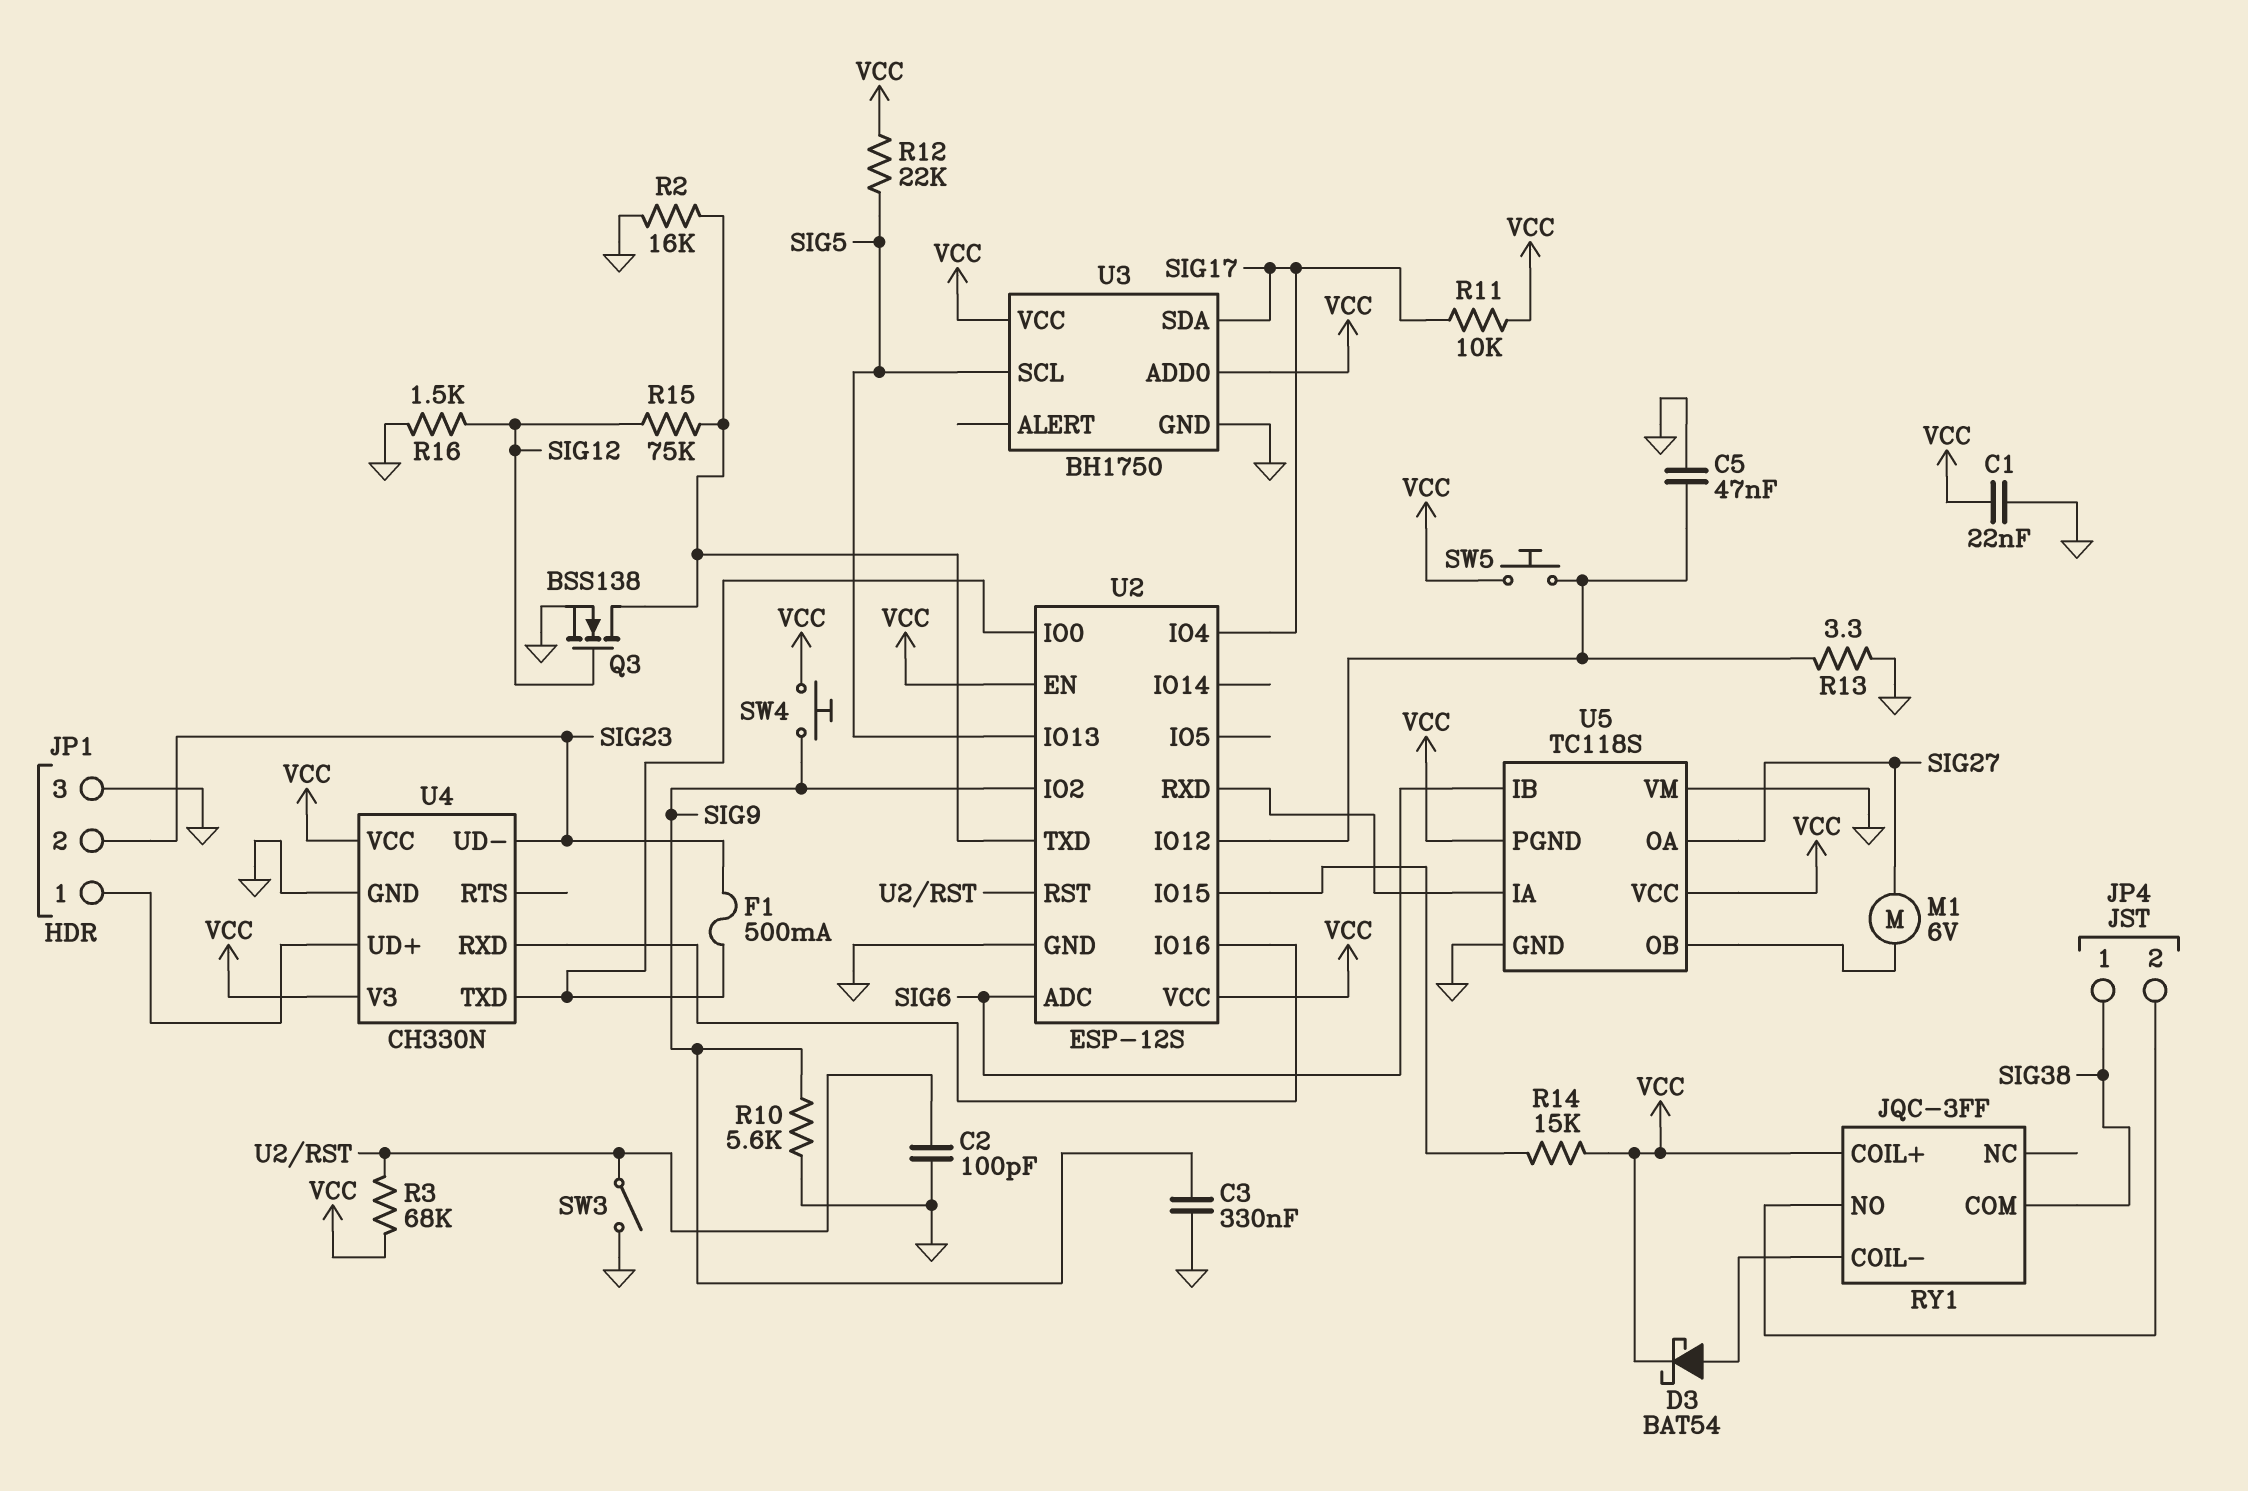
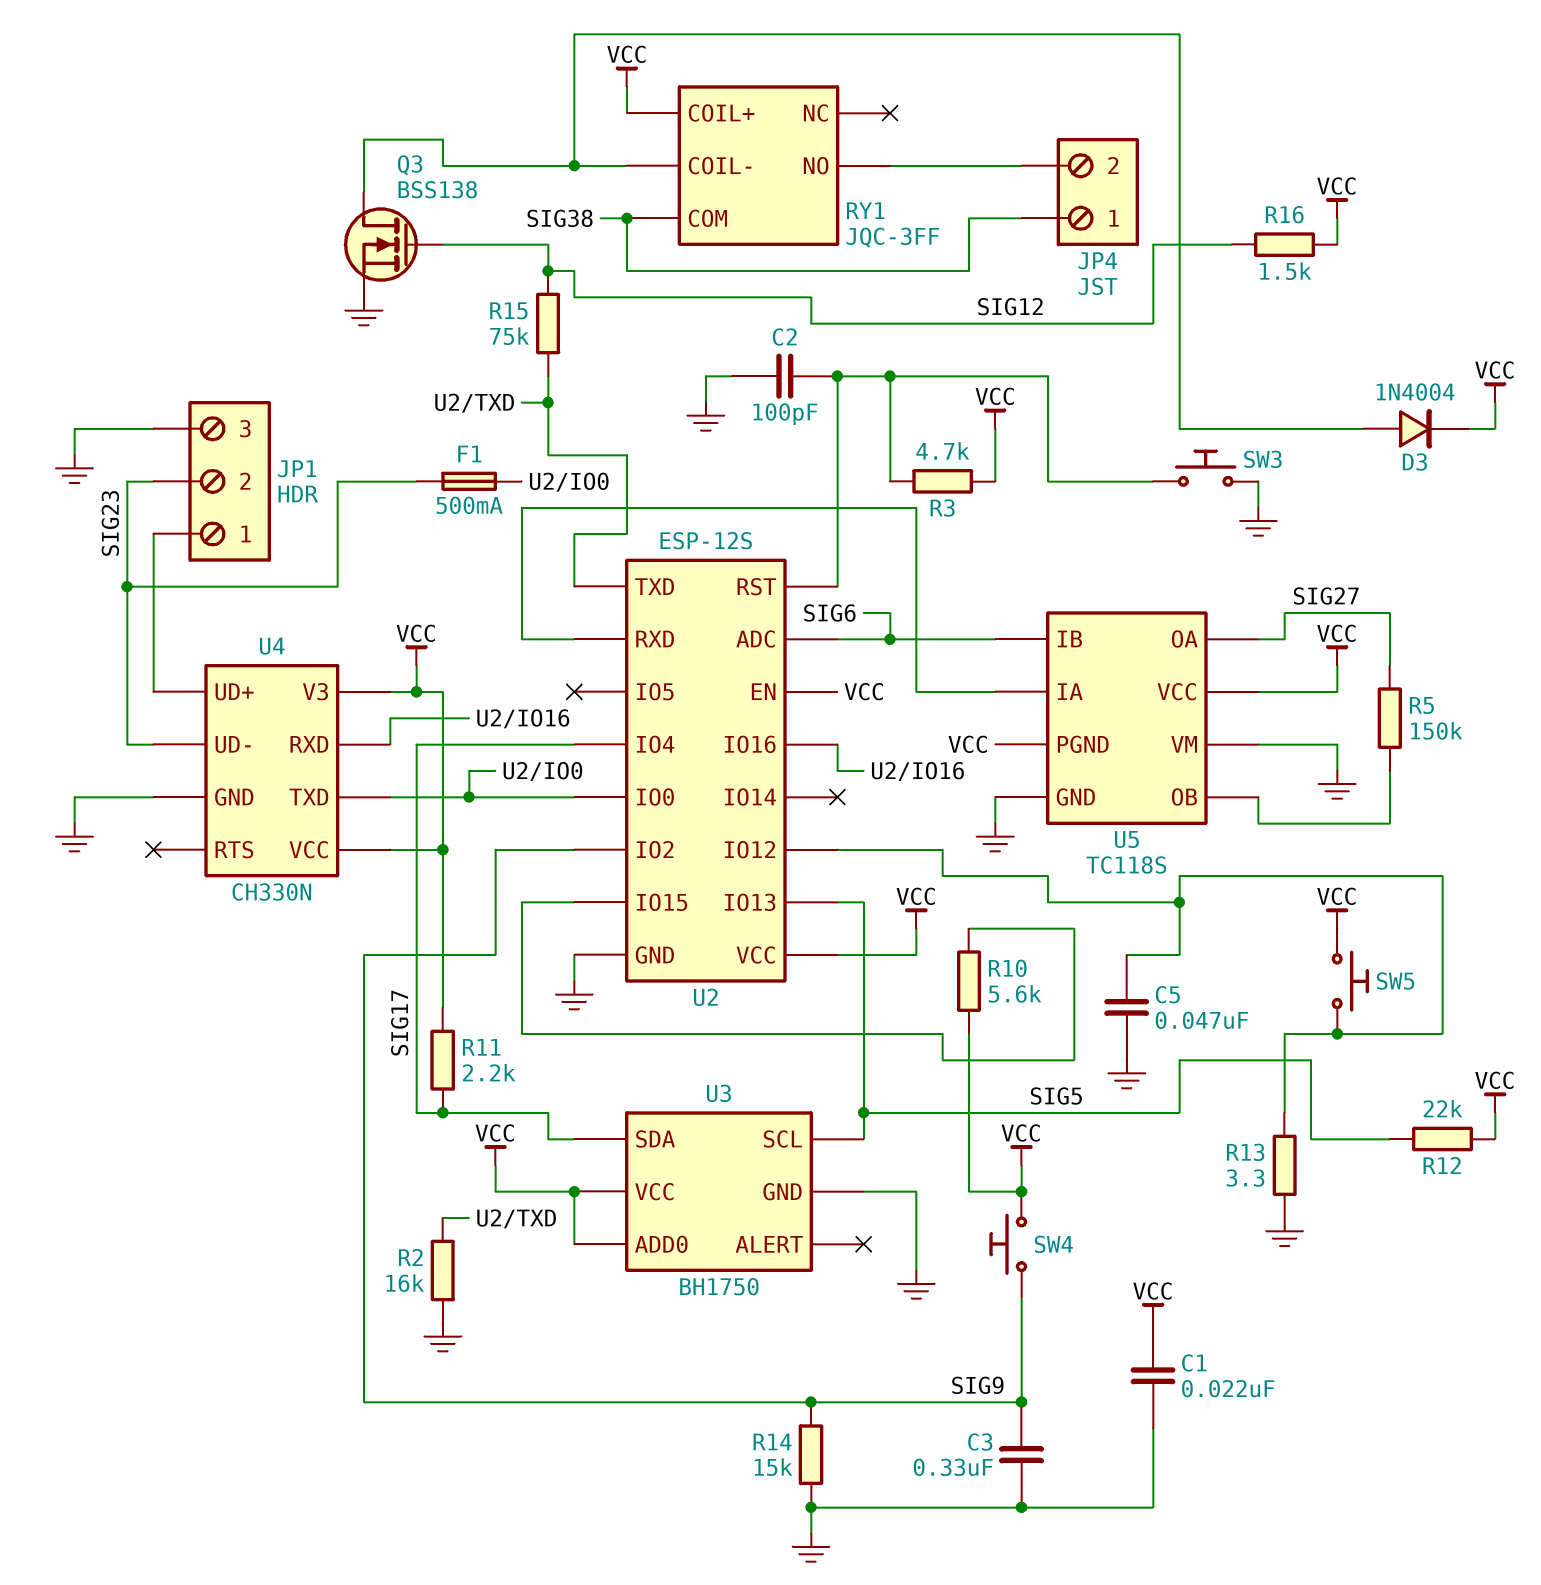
D3: schottky BAT54 (A RY1/COIL-, K VCC) -> diode 1N4004 (A RY1/COIL-, K VCC)
M1: motor 6V (SIG27, U5/OB) -> none
Q3: NMOS BSS138 (G SIG12, D U2/TXD, S GND) -> NMOS BSS138 (G SIG12, D RY1/COIL-, S GND)
R3: 68k (U2/RST, VCC) -> 4.7k (U2/RST, VCC)
R5: none -> 150k (SIG27, U5/OB)
R10: 5.6k (GND, SIG9) -> 5.6k (U2/IO15, VCC)
R11: 10k (SIG17, VCC) -> 2.2k (SIG17, VCC)
R14: 15k (U2/IO15, VCC) -> 15k (GND, SIG9)
R16: 1.5k (GND, SIG12) -> 1.5k (SIG12, VCC)
SW3: switch (GND, U2/RST) -> button (GND, U2/RST)

